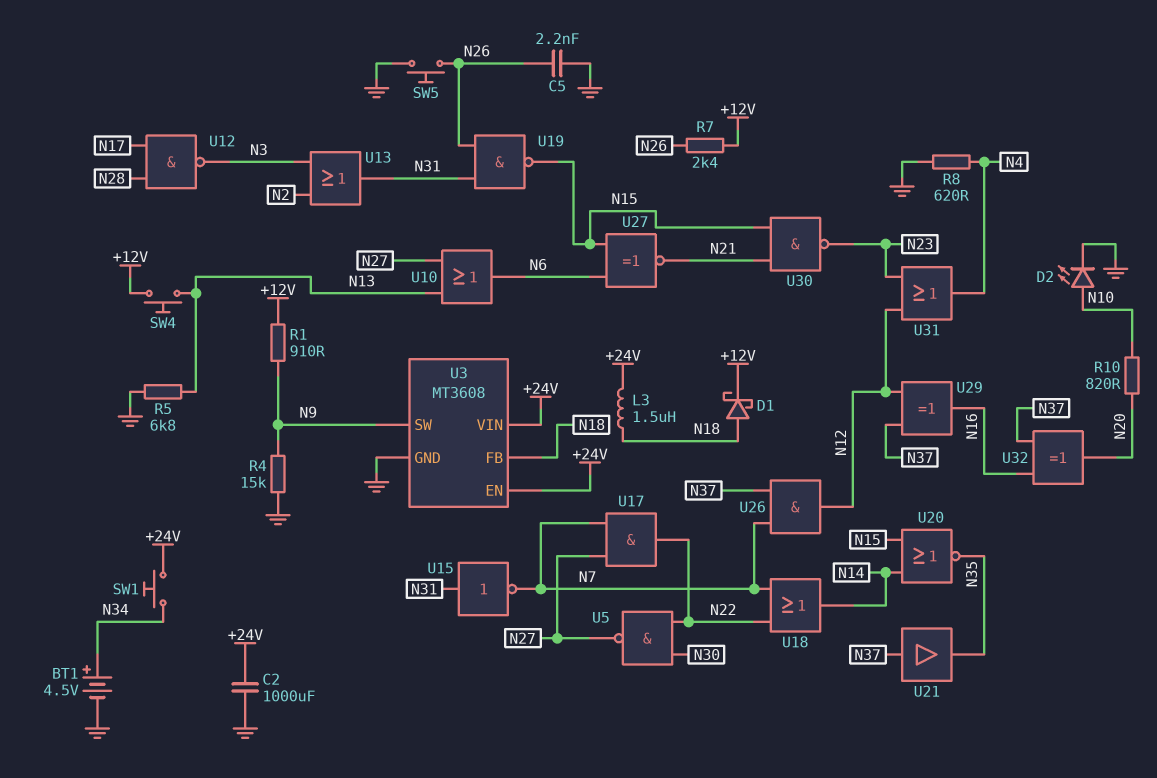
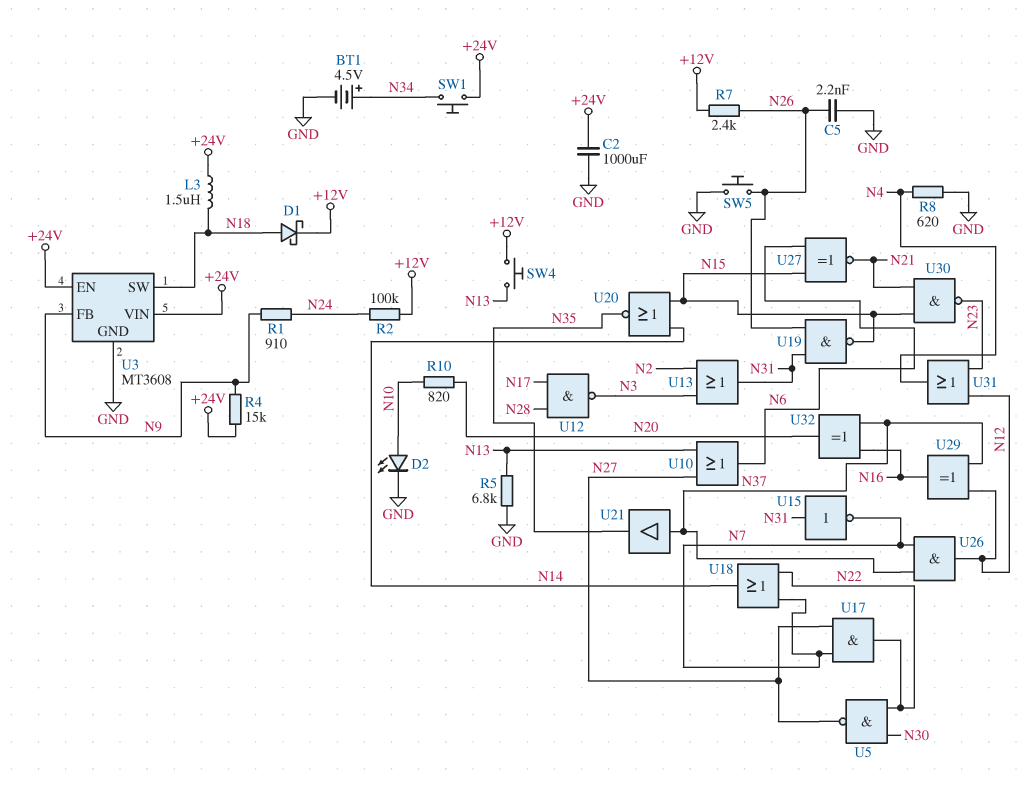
R1: 910 (+12V, N9) -> 910 (N9, N24)
R2: none -> 100k (+12V, N24)
R4: 15k (GND, N9) -> 15k (+24V, N9)
U3 pin FB: N18 -> N9
U3 pin SW: N9 -> N18

